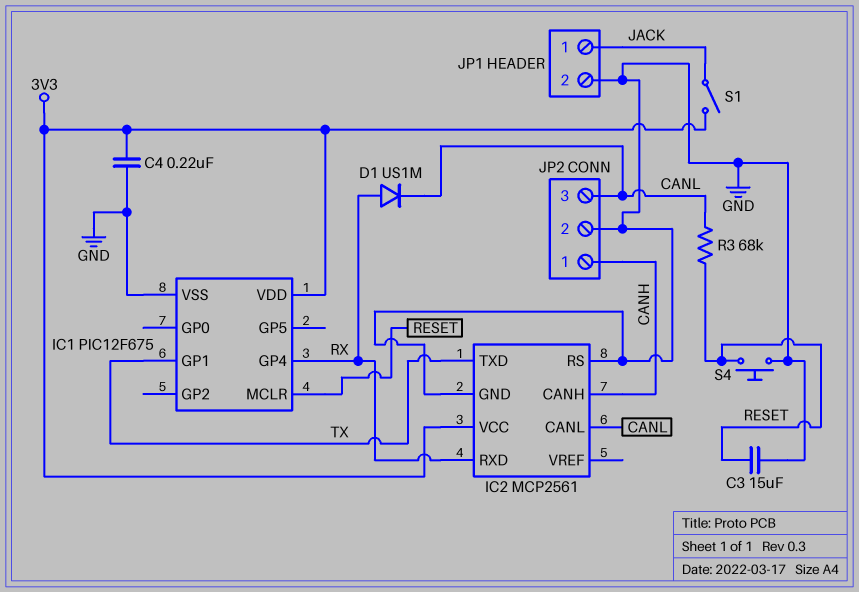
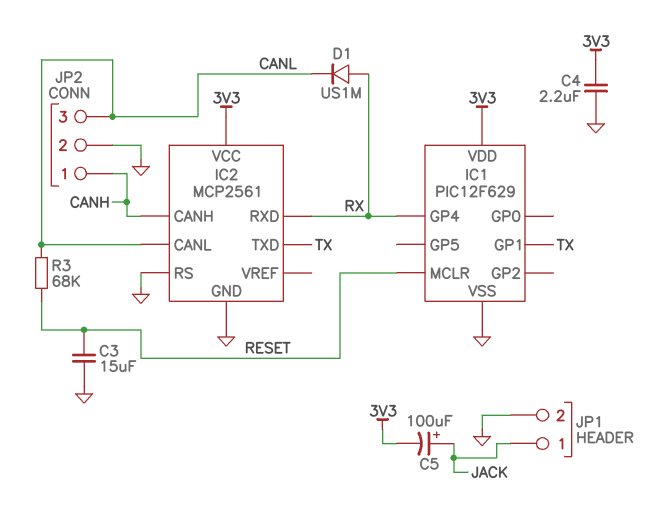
C4: 220nF (3V3, GND) -> 2.2uF (3V3, GND)
C5: none -> 100uF (plus JACK, minus 3V3)
IC1: PIC12F675 -> PIC12F629
S1: switch (3V3, JACK) -> none
S4: button (GND, RESET) -> none

